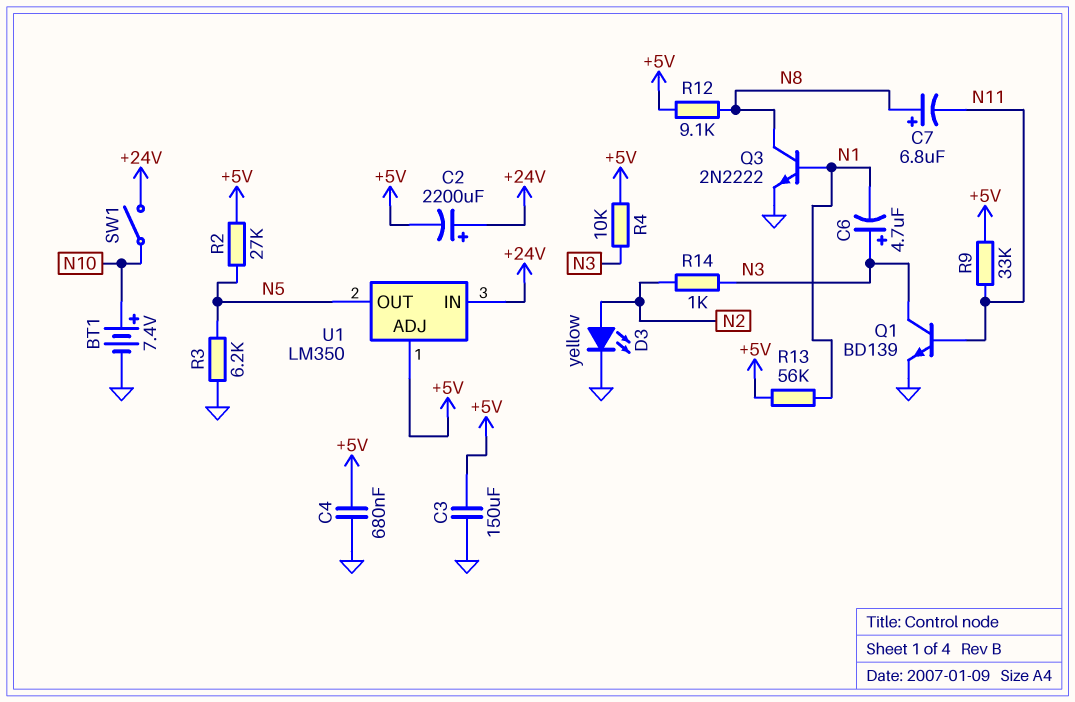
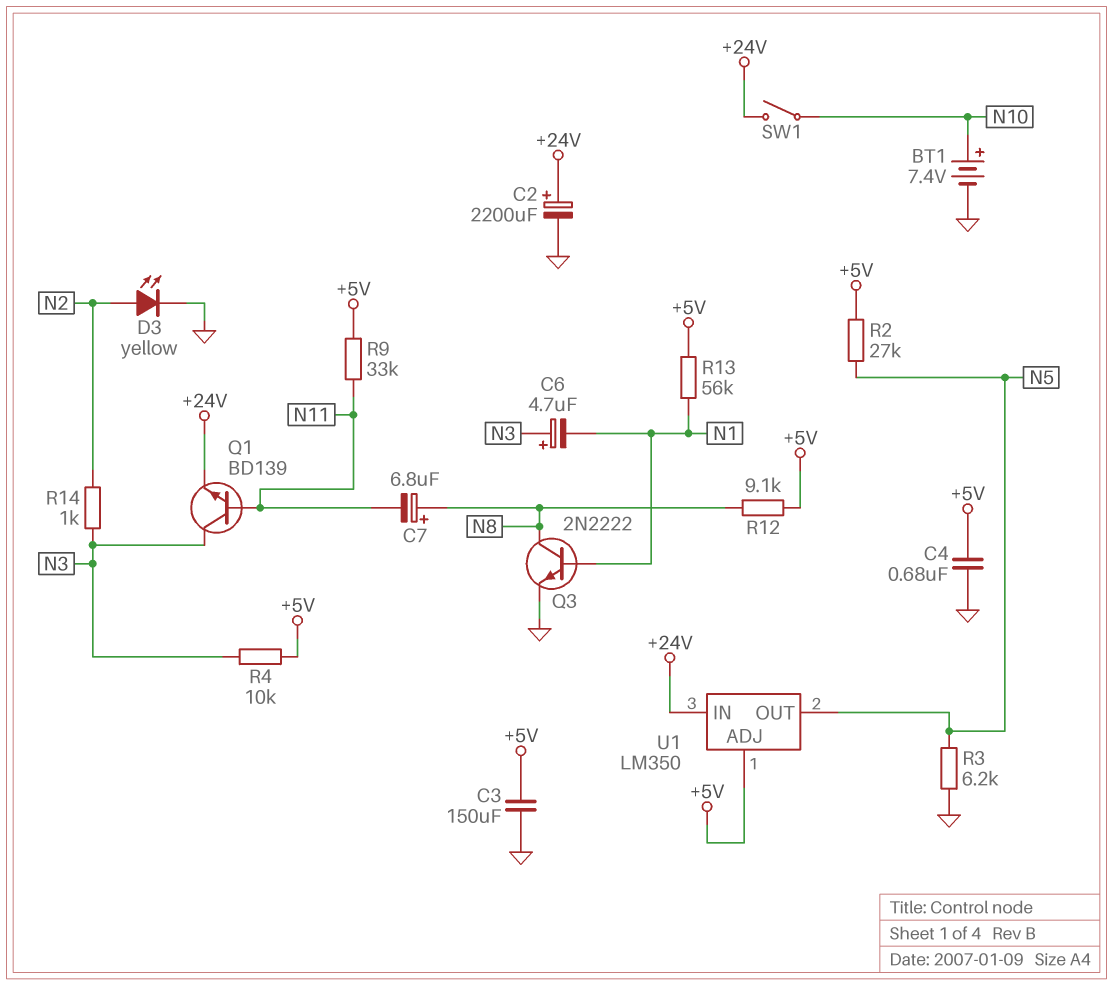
C2: 2200uF (plus +24V, minus +5V) -> 2200uF (plus +24V, minus GND)
Q1: NPN BD139 (B N11, C N3, E GND) -> NPN BD139 (B N11, C N3, E +24V)

